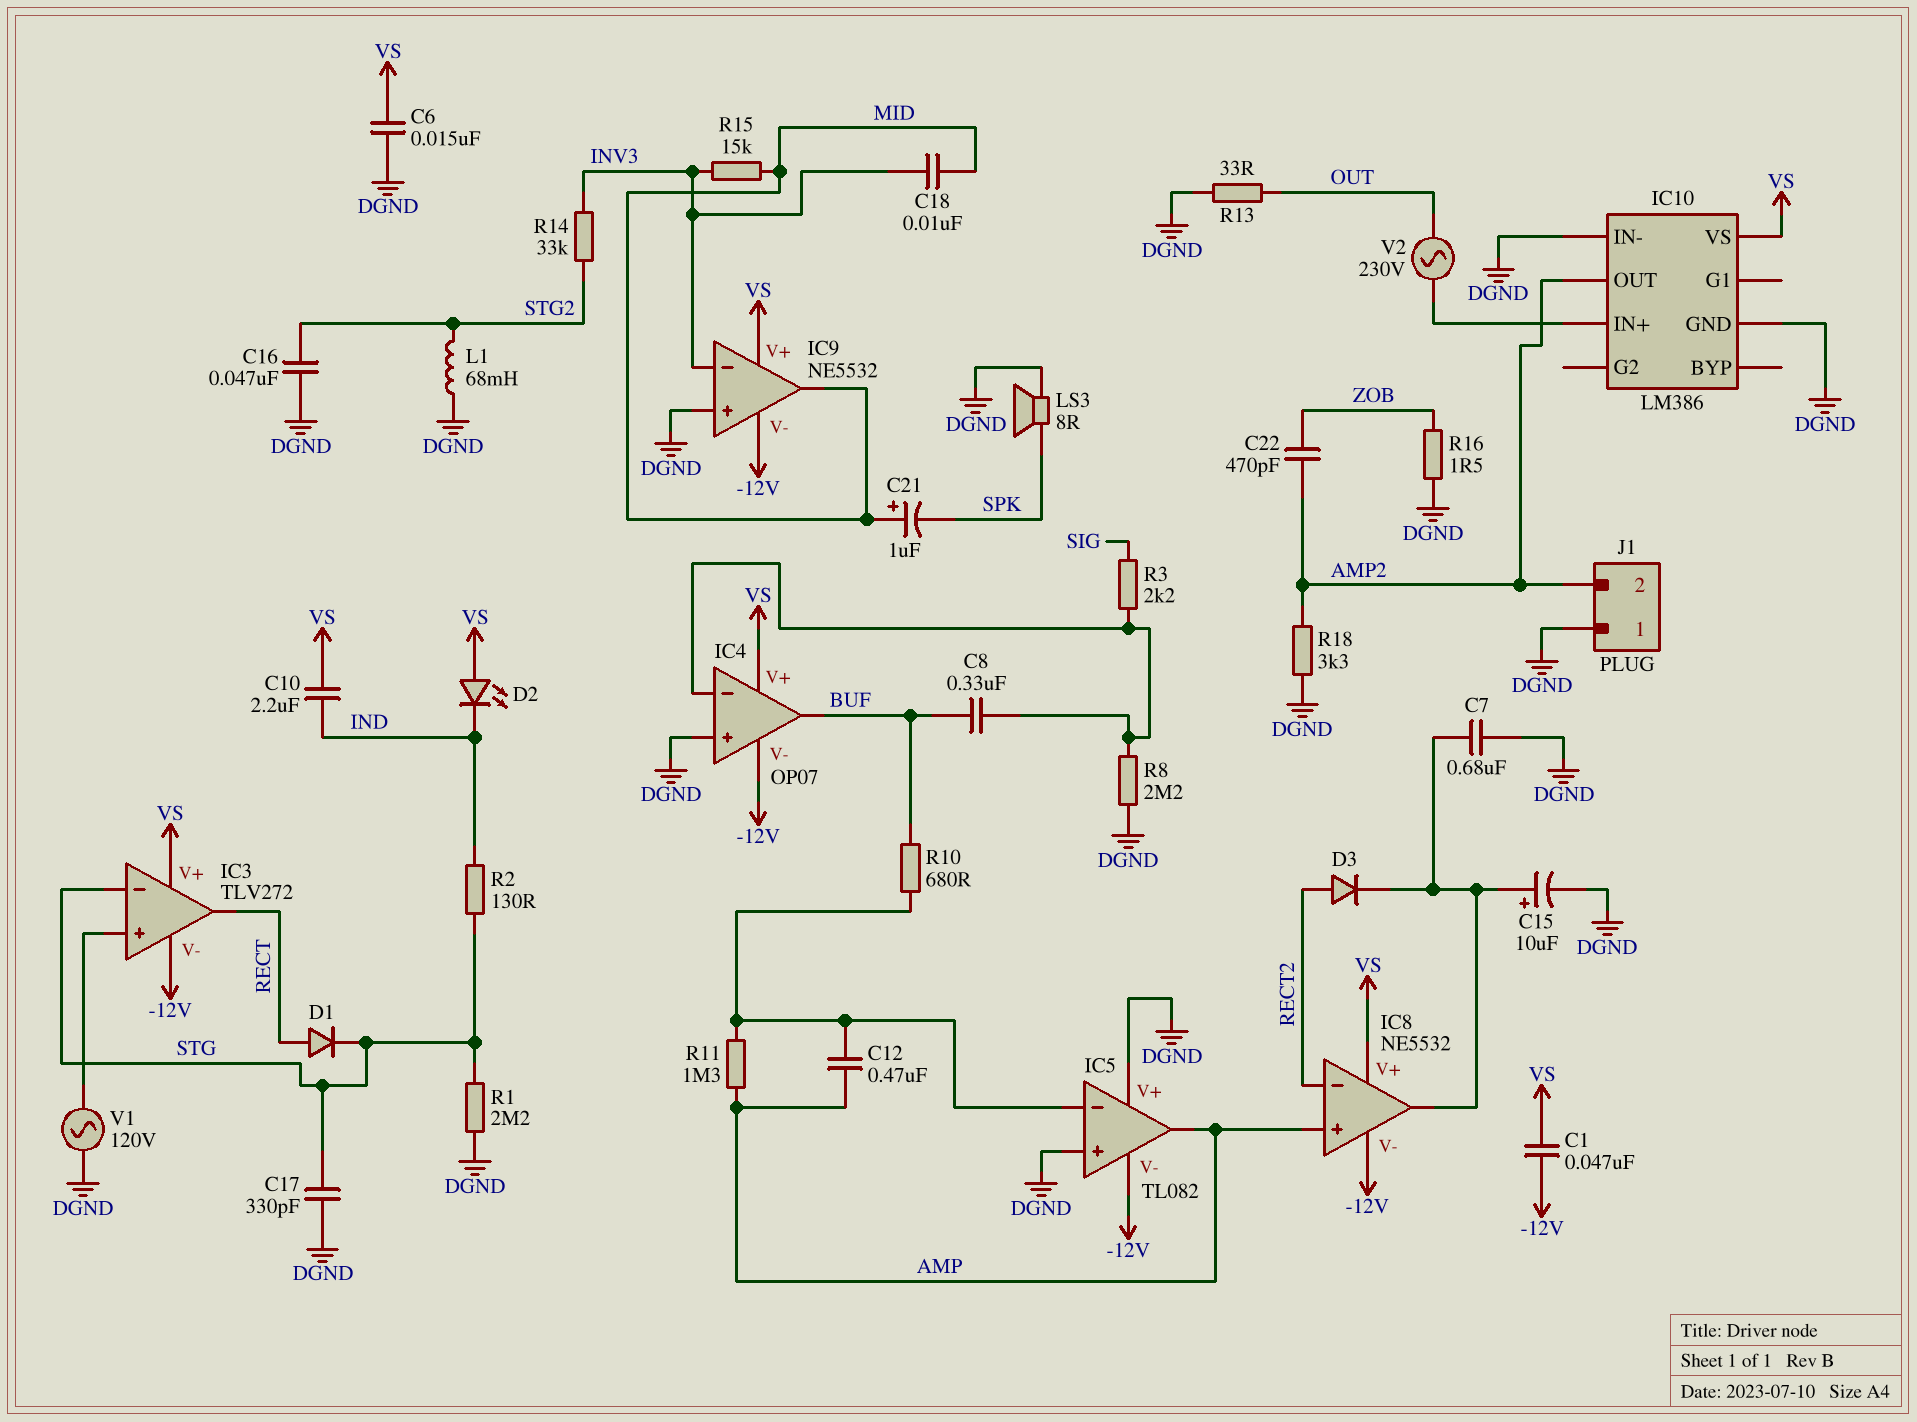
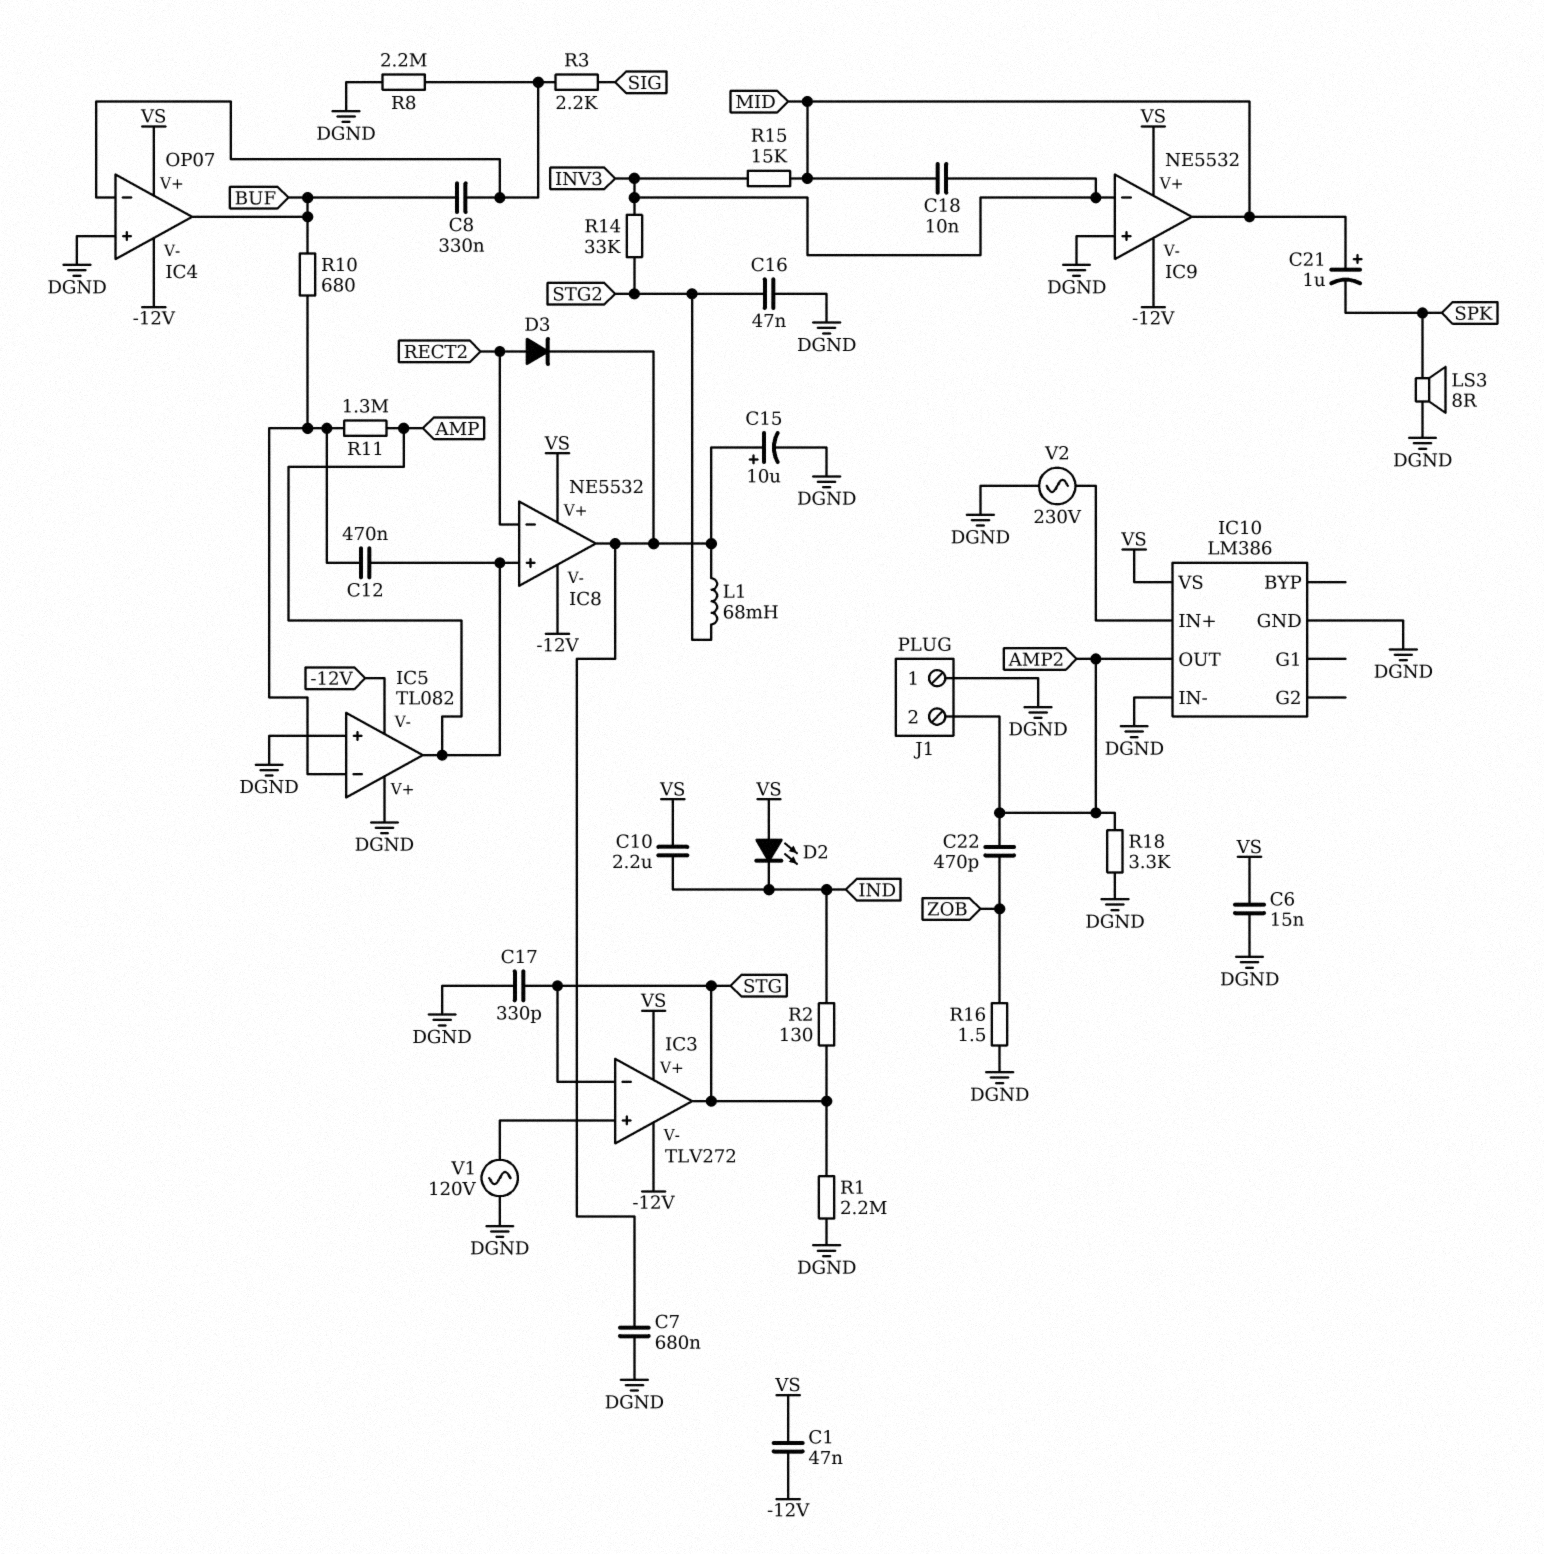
D1: diode (A RECT, K STG) -> none
IC3 pin out: RECT -> STG
L1: 68mH (DGND, STG2) -> 68mH (IC8/out, STG2)
R13: 33 (DGND, OUT) -> none
V2: AC 230V (IC10/IN+, OUT) -> AC 230V (DGND, IC10/IN+)

